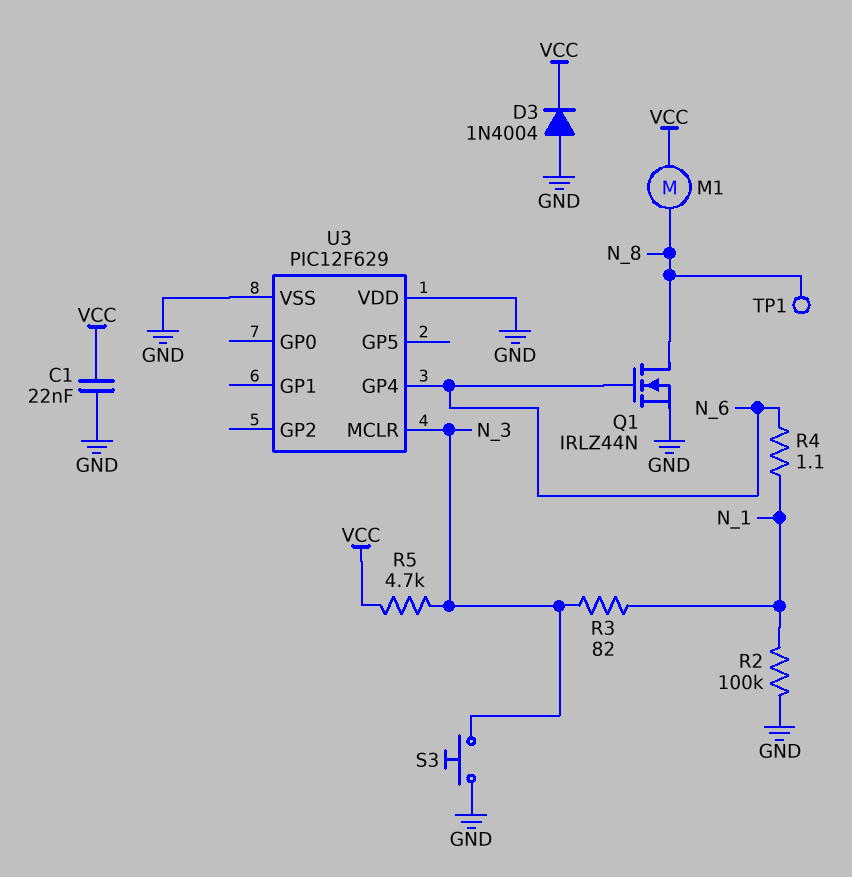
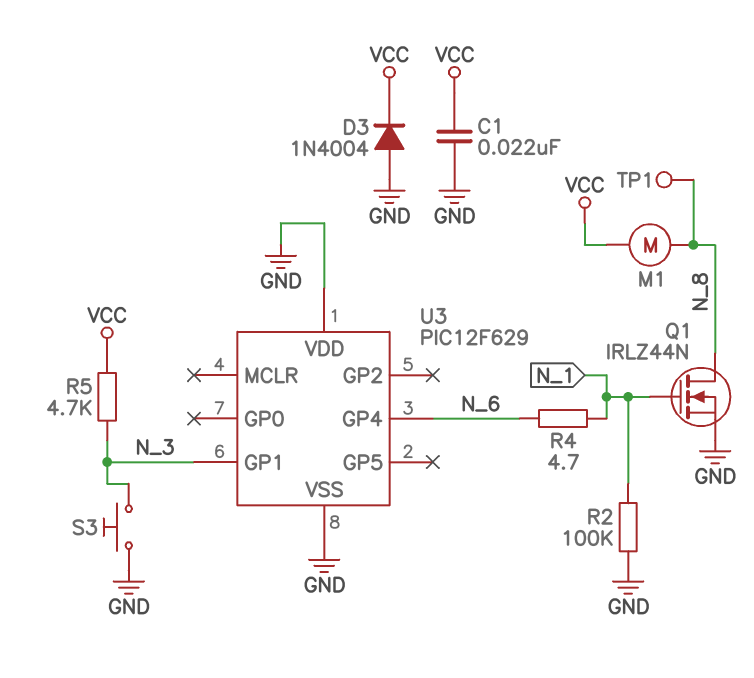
Q1: NMOS IRLZ44N (G N_6, D N_8, S GND) -> NMOS IRLZ44N (G N_1, D N_8, S GND)
R3: 82 (N_1, N_3) -> none
R4: 1.1 (N_1, N_6) -> 4.7 (N_1, N_6)
U3 pin GP1: none -> N_3
U3 pin MCLR: N_3 -> none

